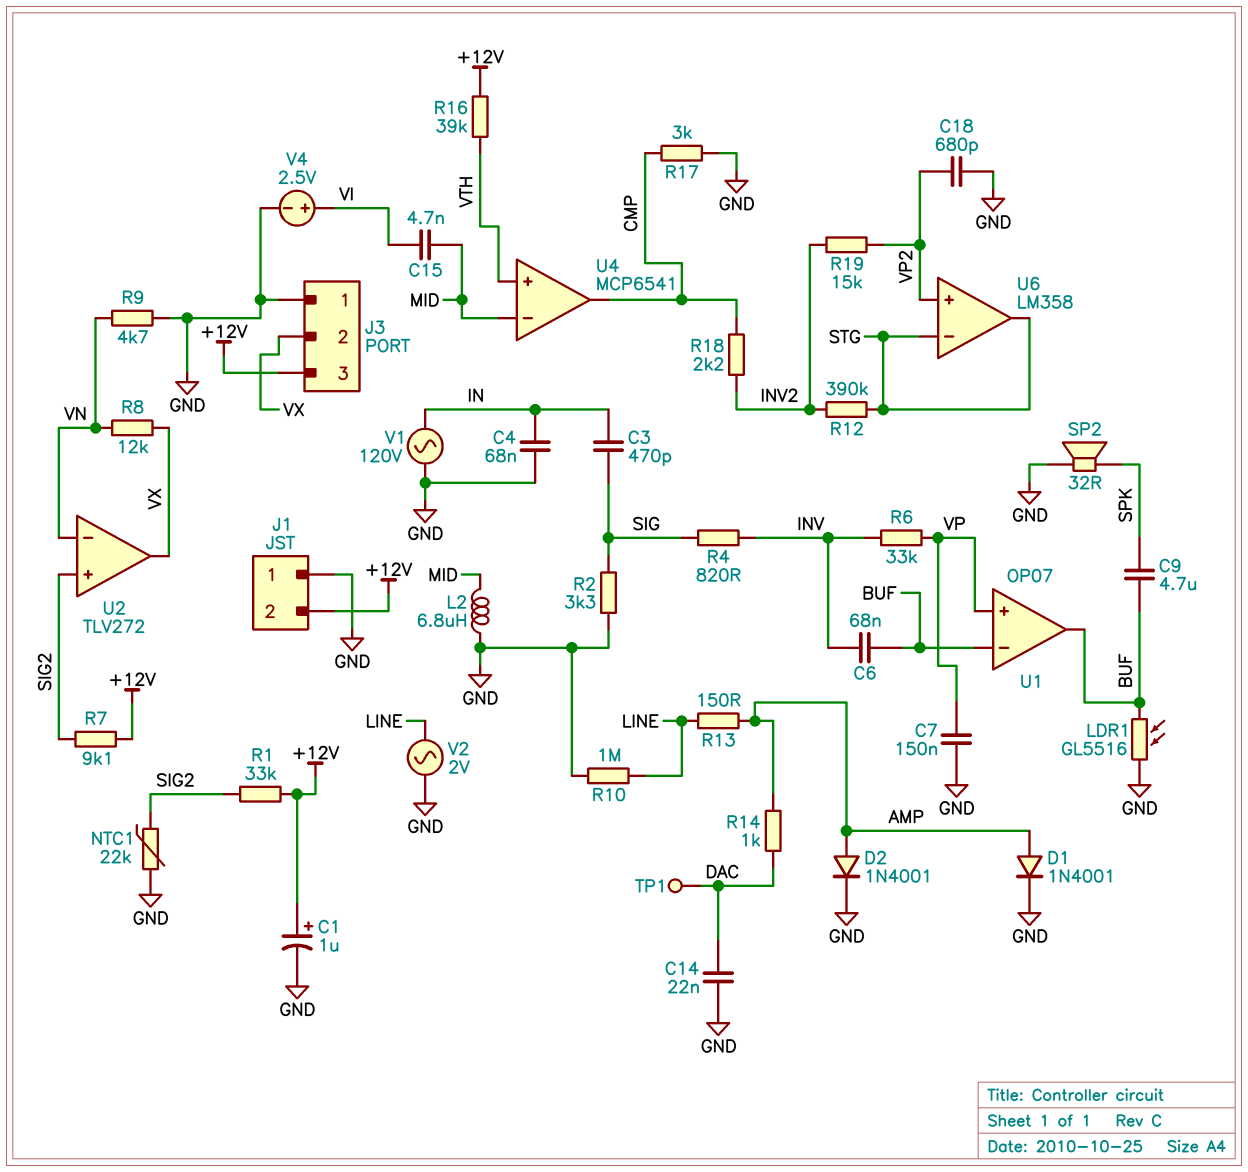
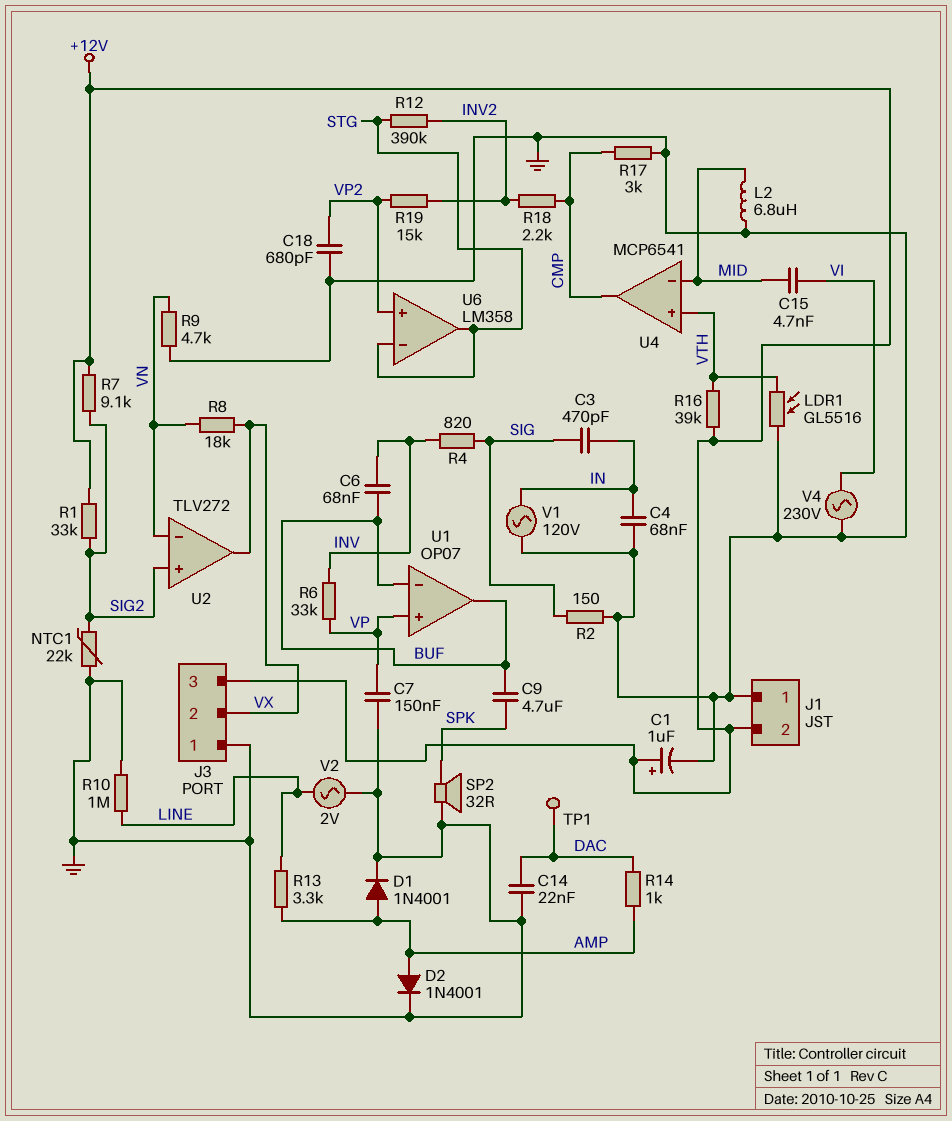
LDR1: GL5516 (BUF, GND) -> GL5516 (GND, VTH)
R2: 3.3k (GND, SIG) -> 150 (GND, SIG)
R8: 12k (VN, VX) -> 18k (VN, VX)
R13: 150 (AMP, LINE) -> 3.3k (AMP, LINE)
V4: 2.5V (plus VI, minus GND) -> AC 230V (GND, VI)

